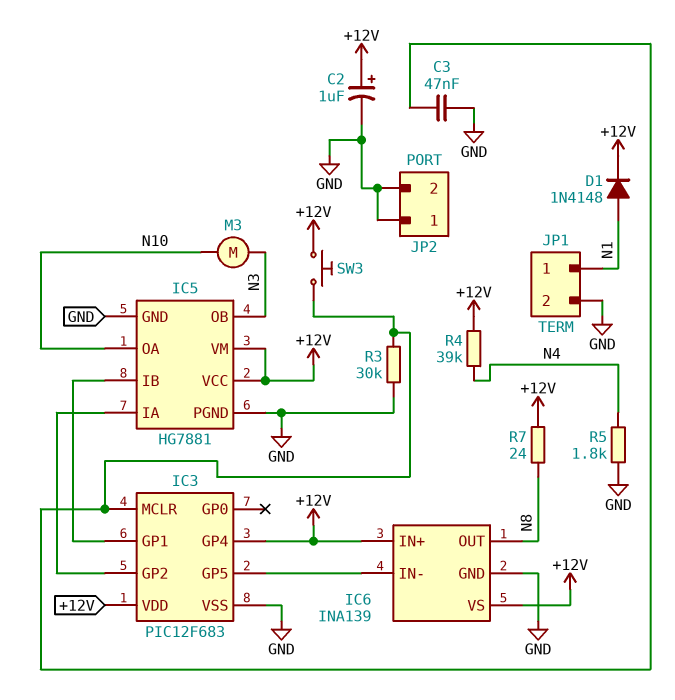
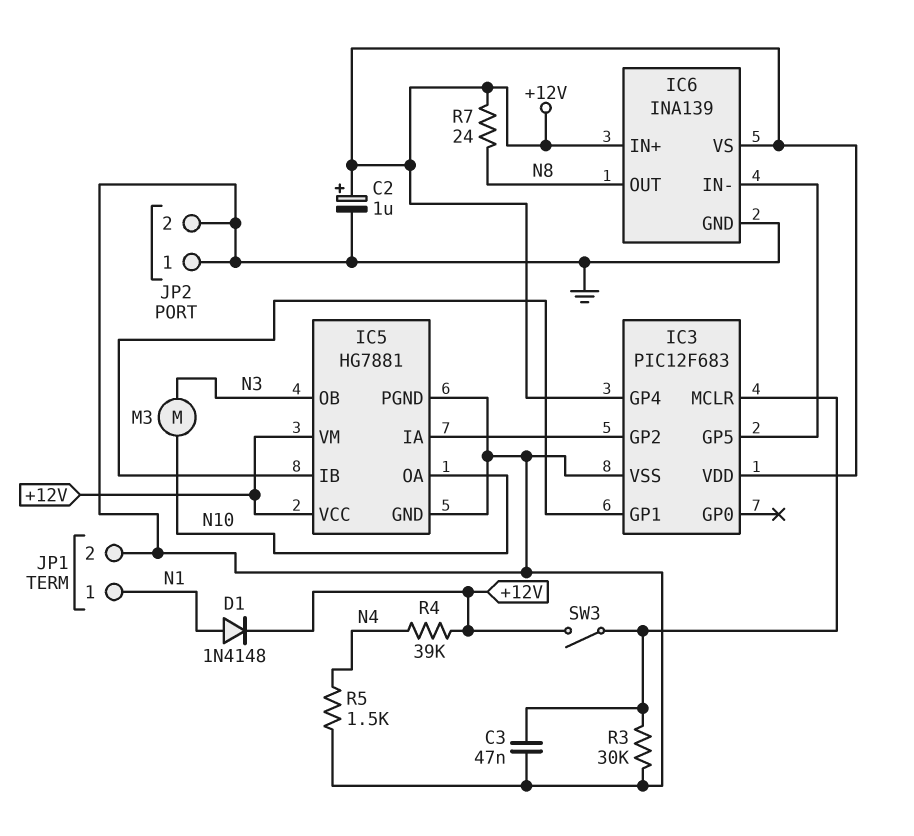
R5: 1.8k (GND, N4) -> 1.5k (GND, N4)
SW3: button (+12V, IC3/MCLR) -> switch (+12V, IC3/MCLR)

